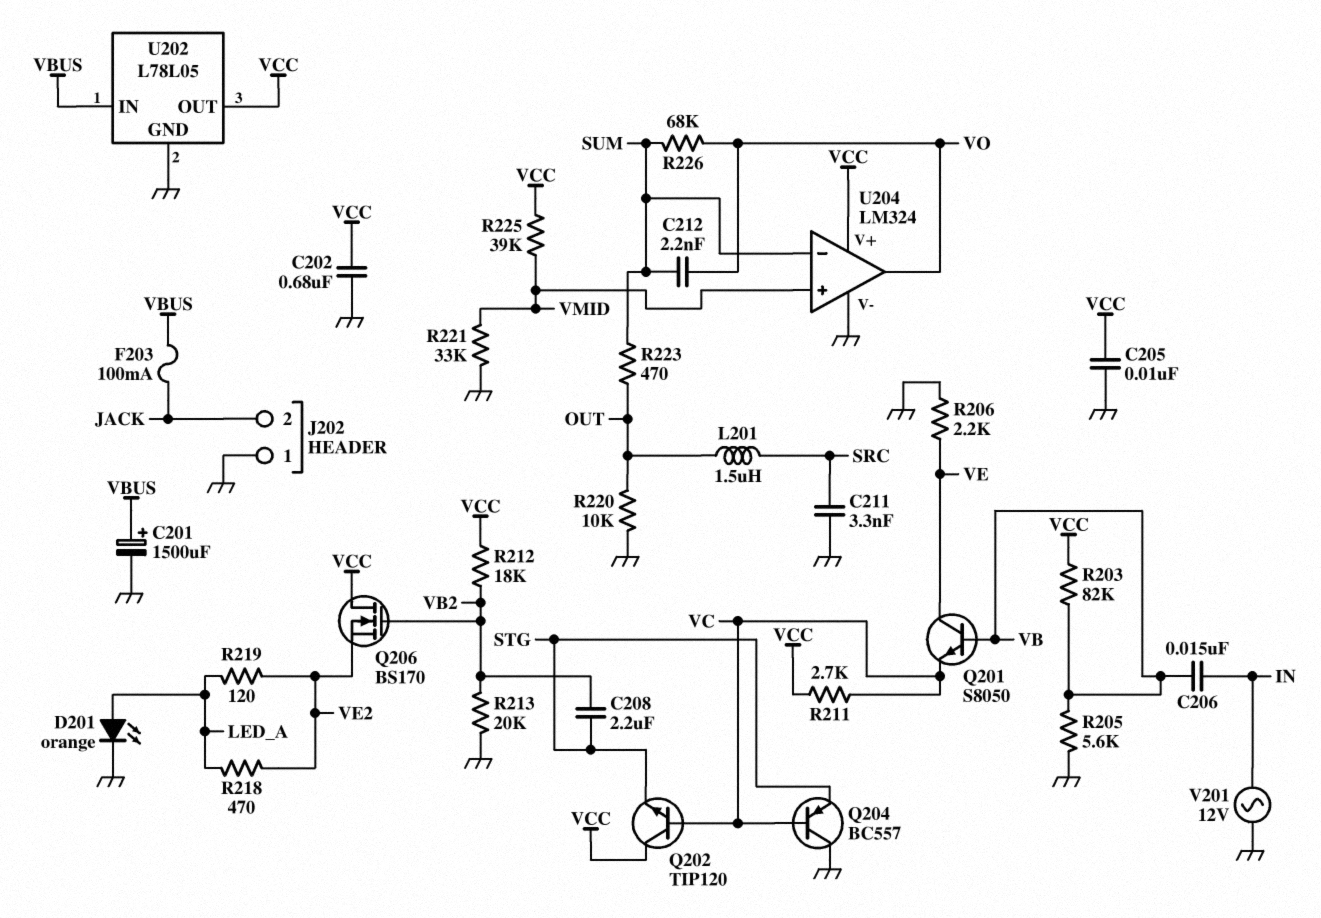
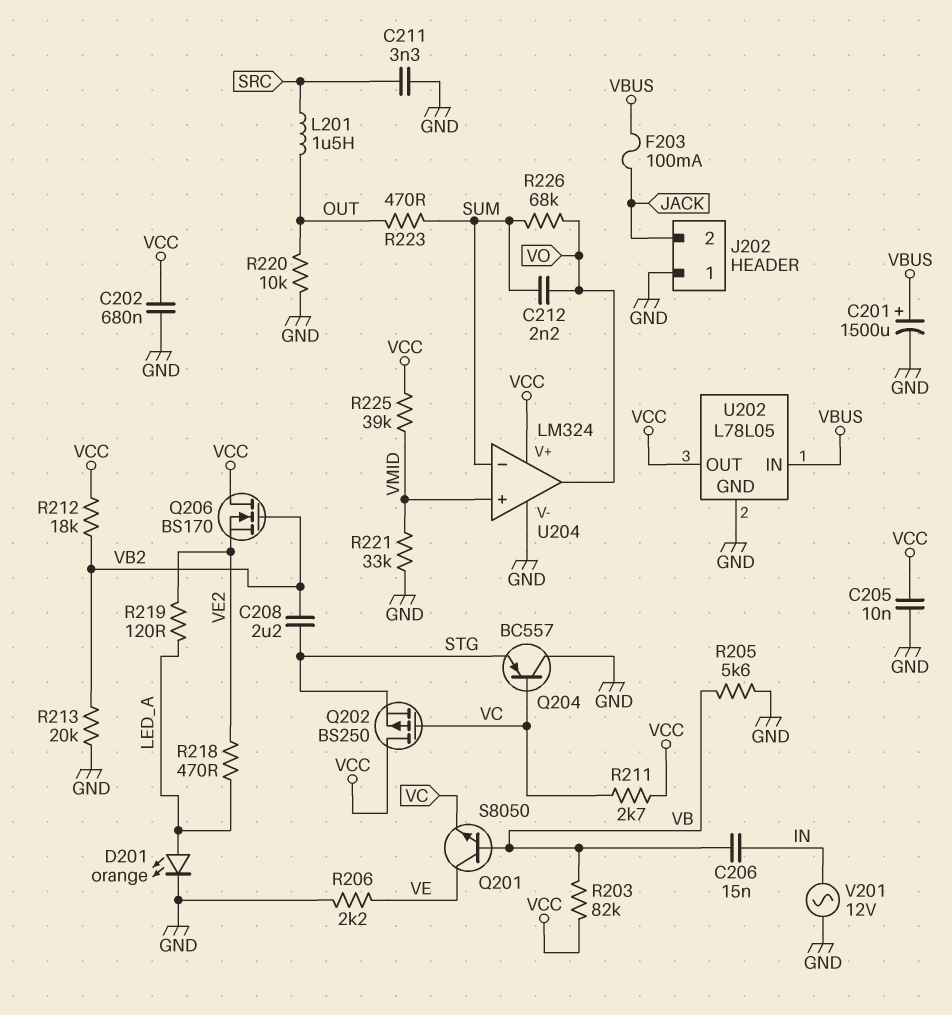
Q202: NPN TIP120 (B VC, C VCC, E STG) -> PMOS BS250 (G VC, D VCC, S STG)

